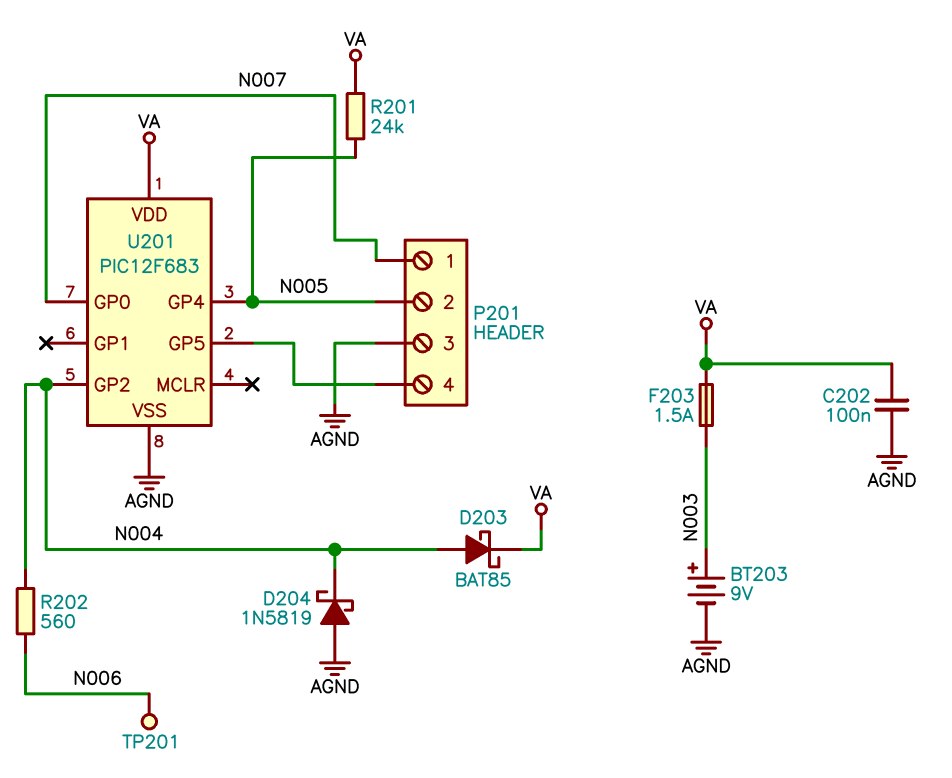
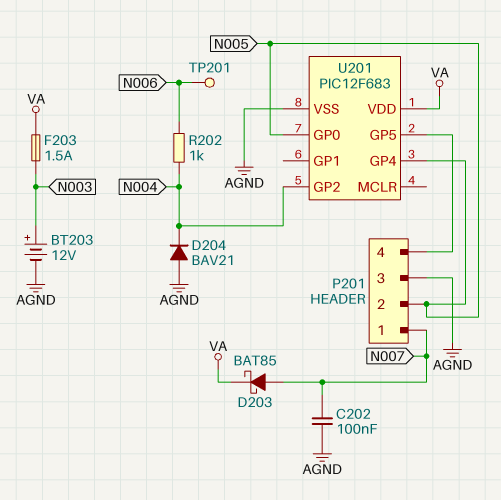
BT203: 9V (plus N003, minus AGND) -> 12V (plus N003, minus AGND)
C202: 100nF (AGND, VA) -> 100nF (AGND, N007)
D203: schottky BAT85 (A N004, K VA) -> schottky BAT85 (A N007, K VA)
D204: schottky 1N5819 (A AGND, K N004) -> diode BAV21 (A AGND, K N004)
R201: 24k (N005, VA) -> none
R202: 560 (N004, N006) -> 1k (N004, N006)
U201 pin GP0: N007 -> N005

